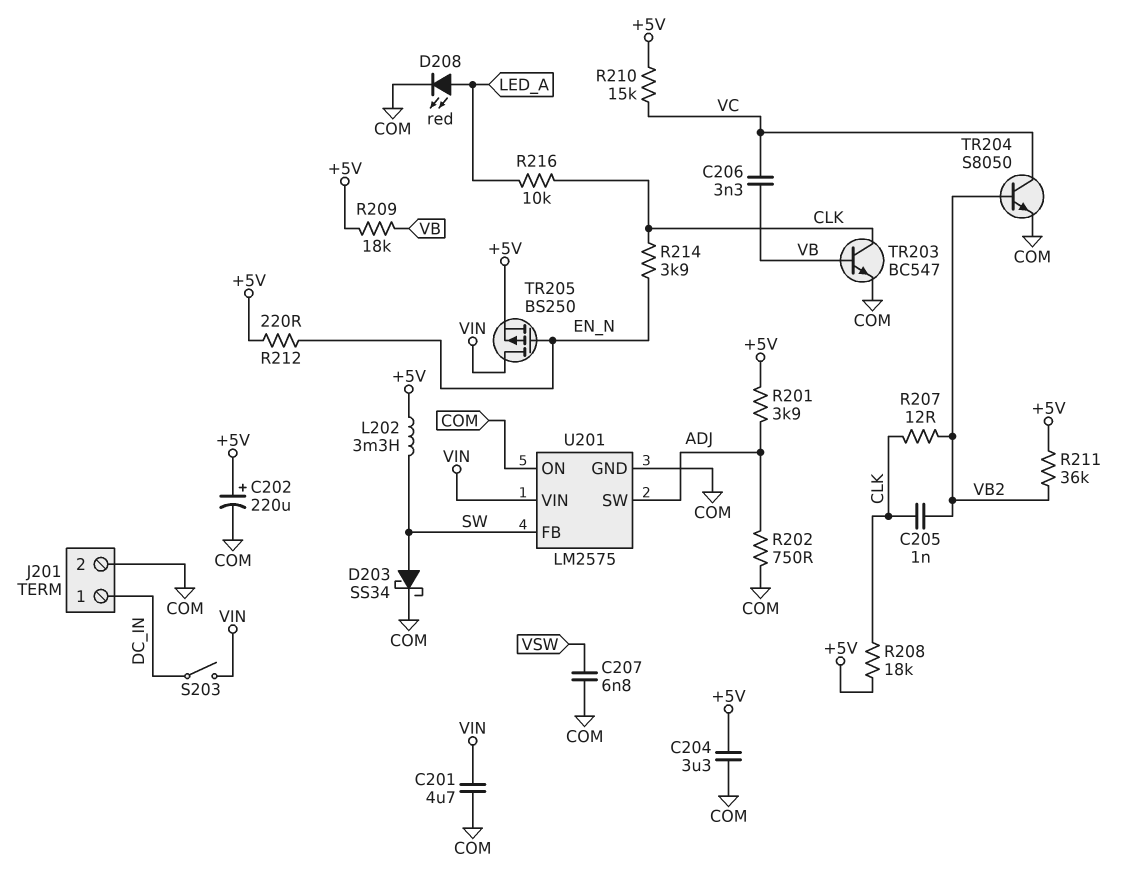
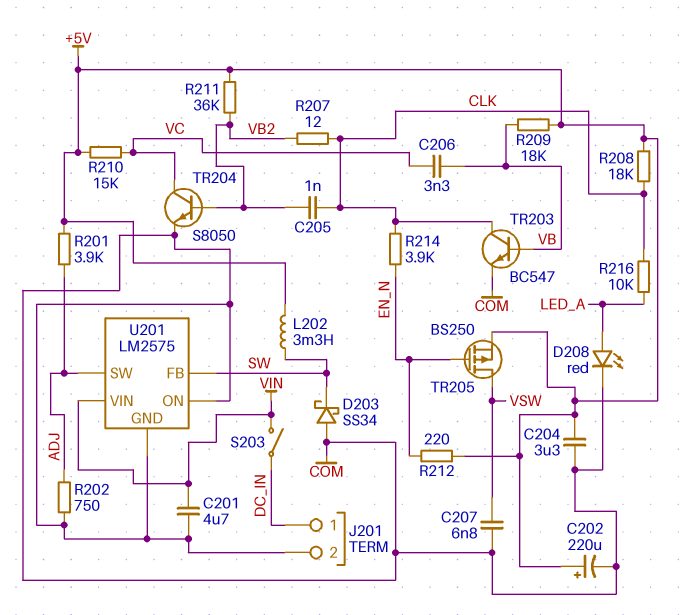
D203: schottky SS34 (A SW, K COM) -> schottky SS34 (A COM, K SW)
TR205: PMOS BS250 (G EN_N, D VIN, S +5V) -> PMOS BS250 (G EN_N, D VSW, S +5V)

